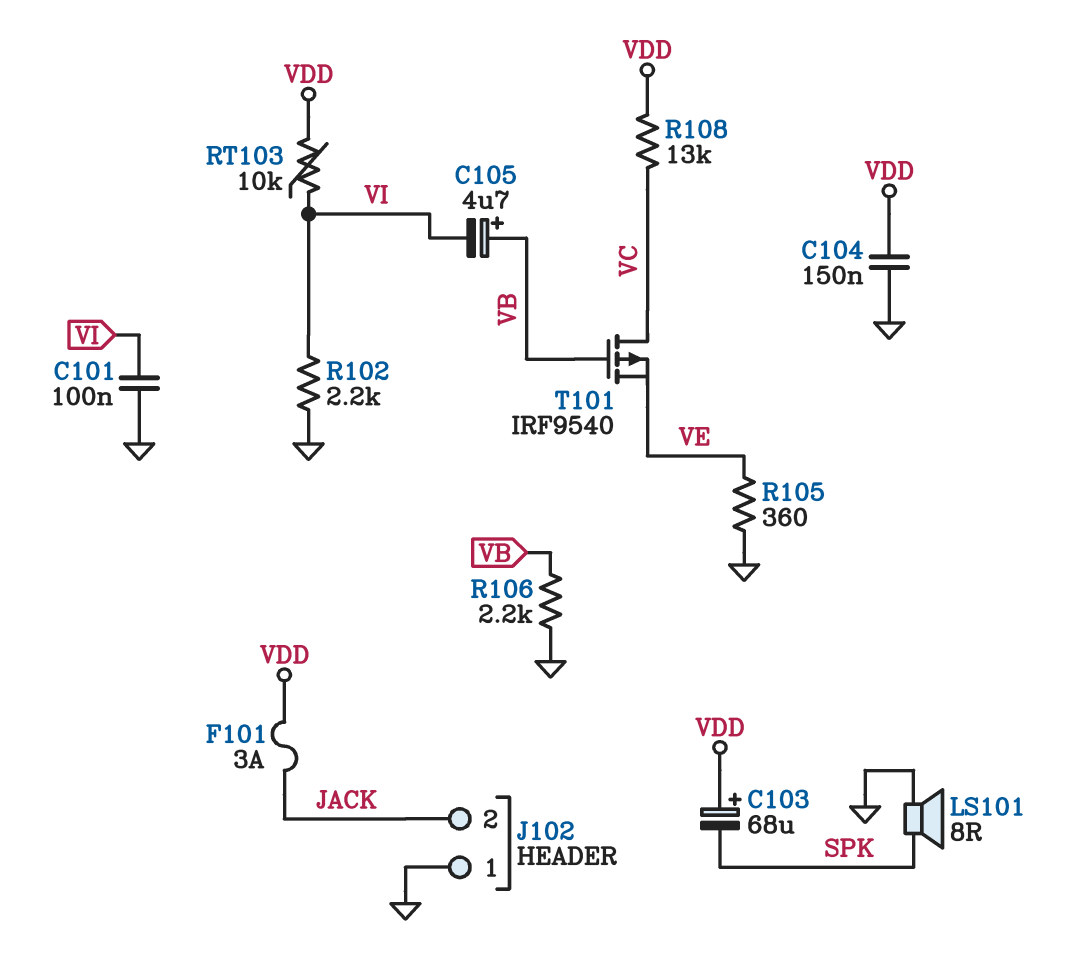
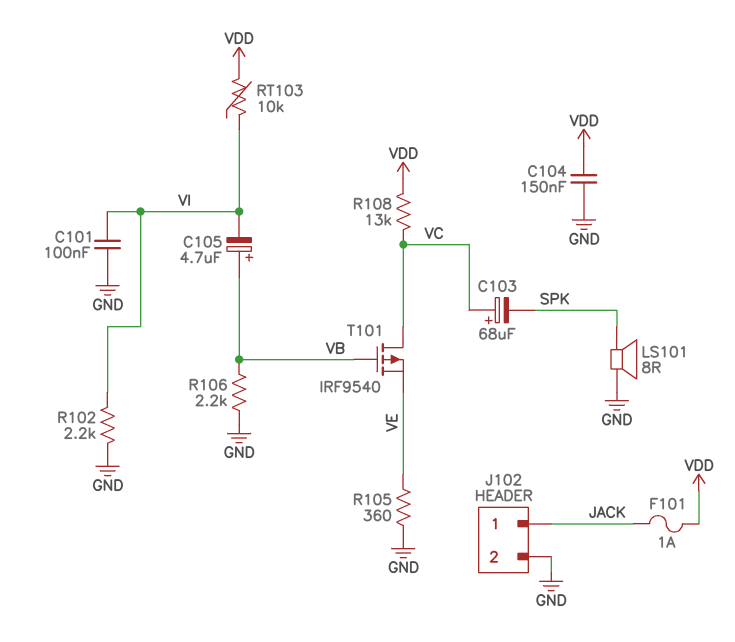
C103: 68uF (plus VDD, minus SPK) -> 68uF (plus VC, minus SPK)
F101: 3A (JACK, VDD) -> 1A (JACK, VDD)
J102 pin 1: GND -> JACK
J102 pin 2: JACK -> GND

